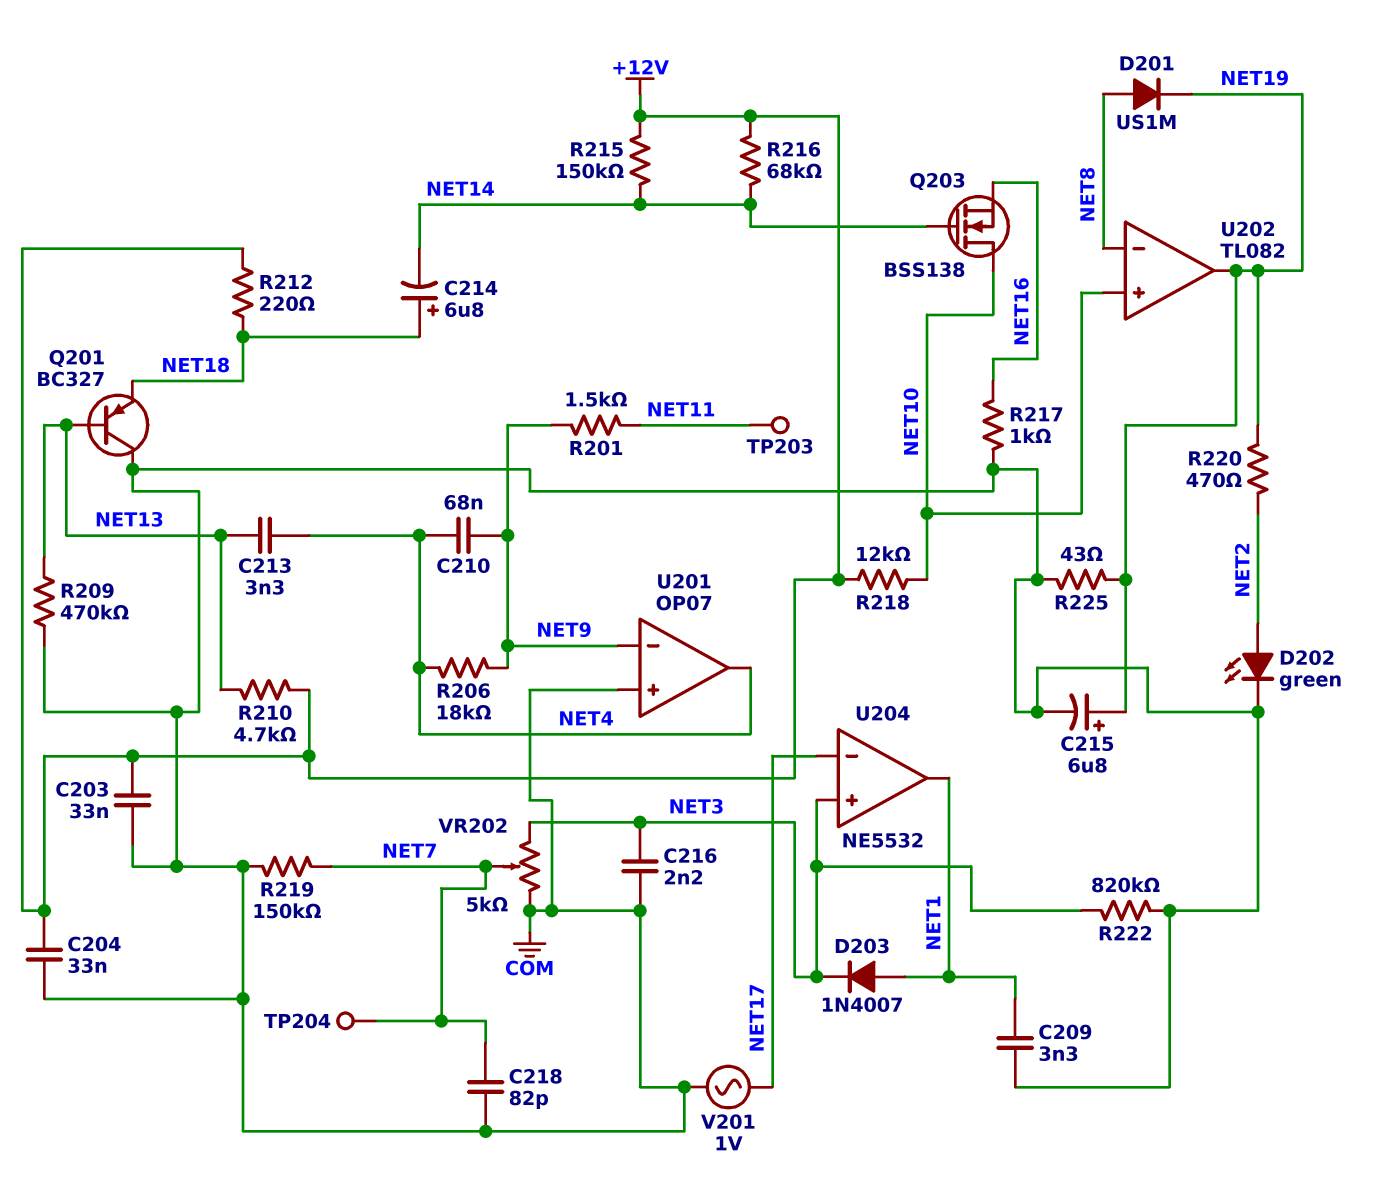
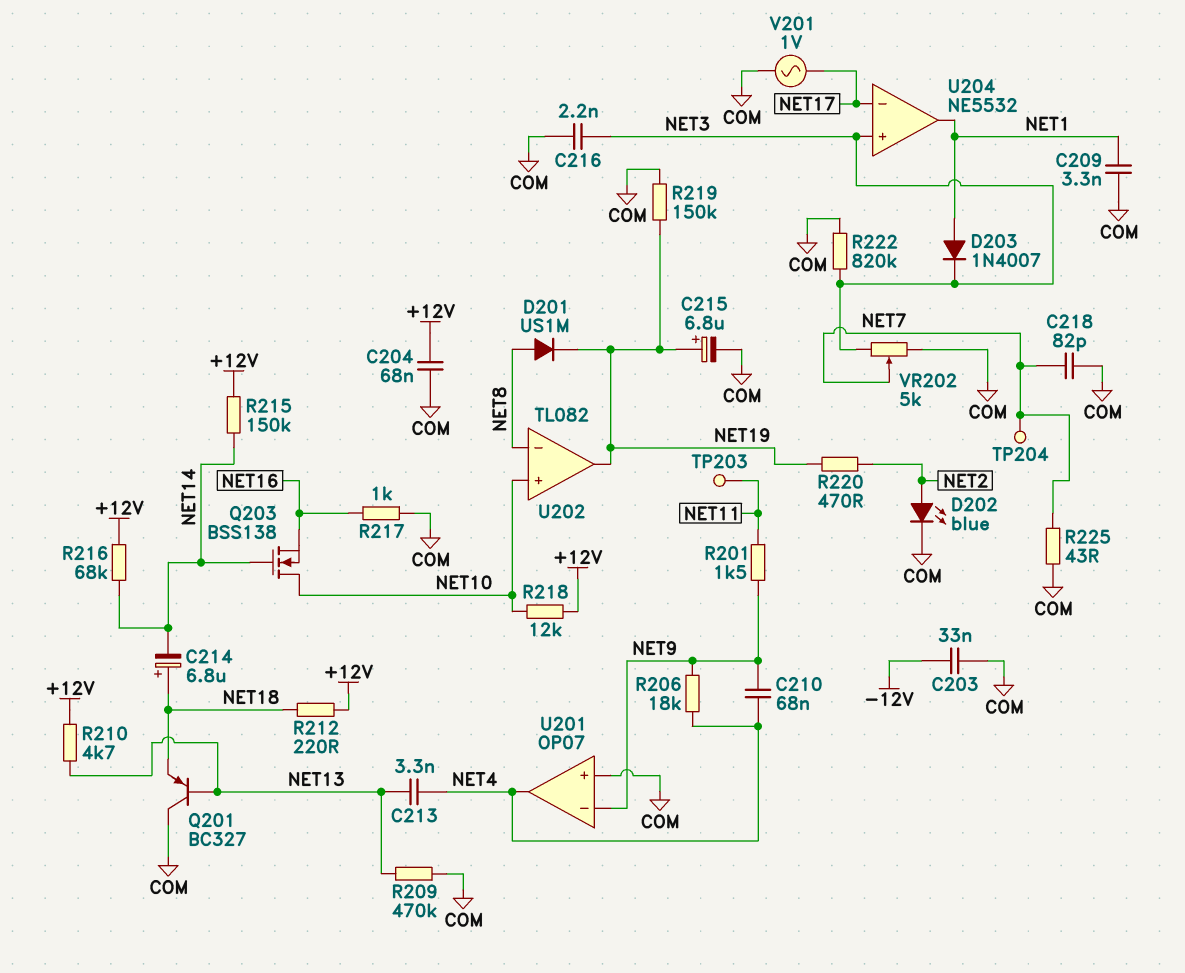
C203: 33nF (+12V, COM) -> 33nF (-12V, COM)
C204: 33nF (+12V, COM) -> 68nF (+12V, COM)
D202: LED green (A NET2, K COM) -> LED blue (A NET2, K COM)
R219: 150k (COM, NET7) -> 150k (COM, NET19)
R225: 43 (COM, NET19) -> 43 (COM, NET7)

